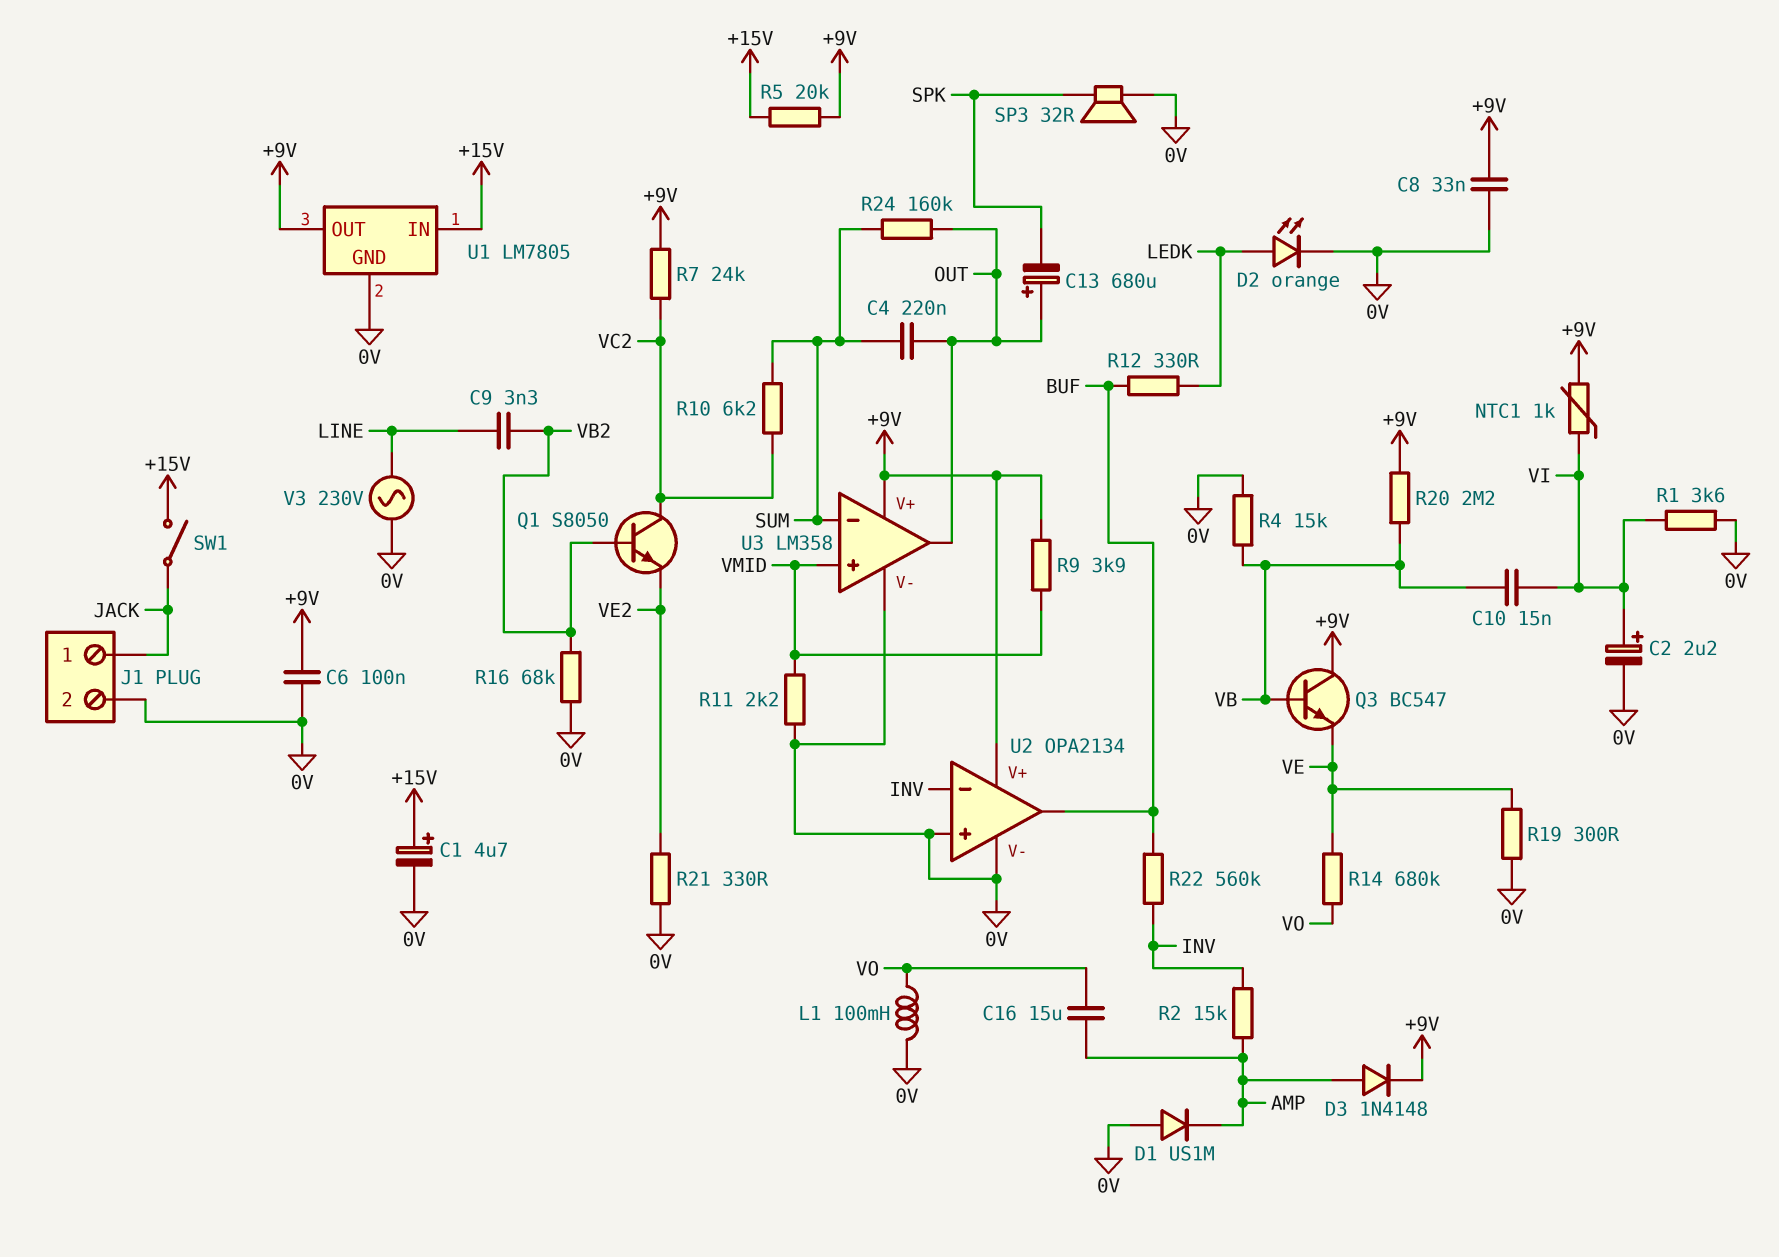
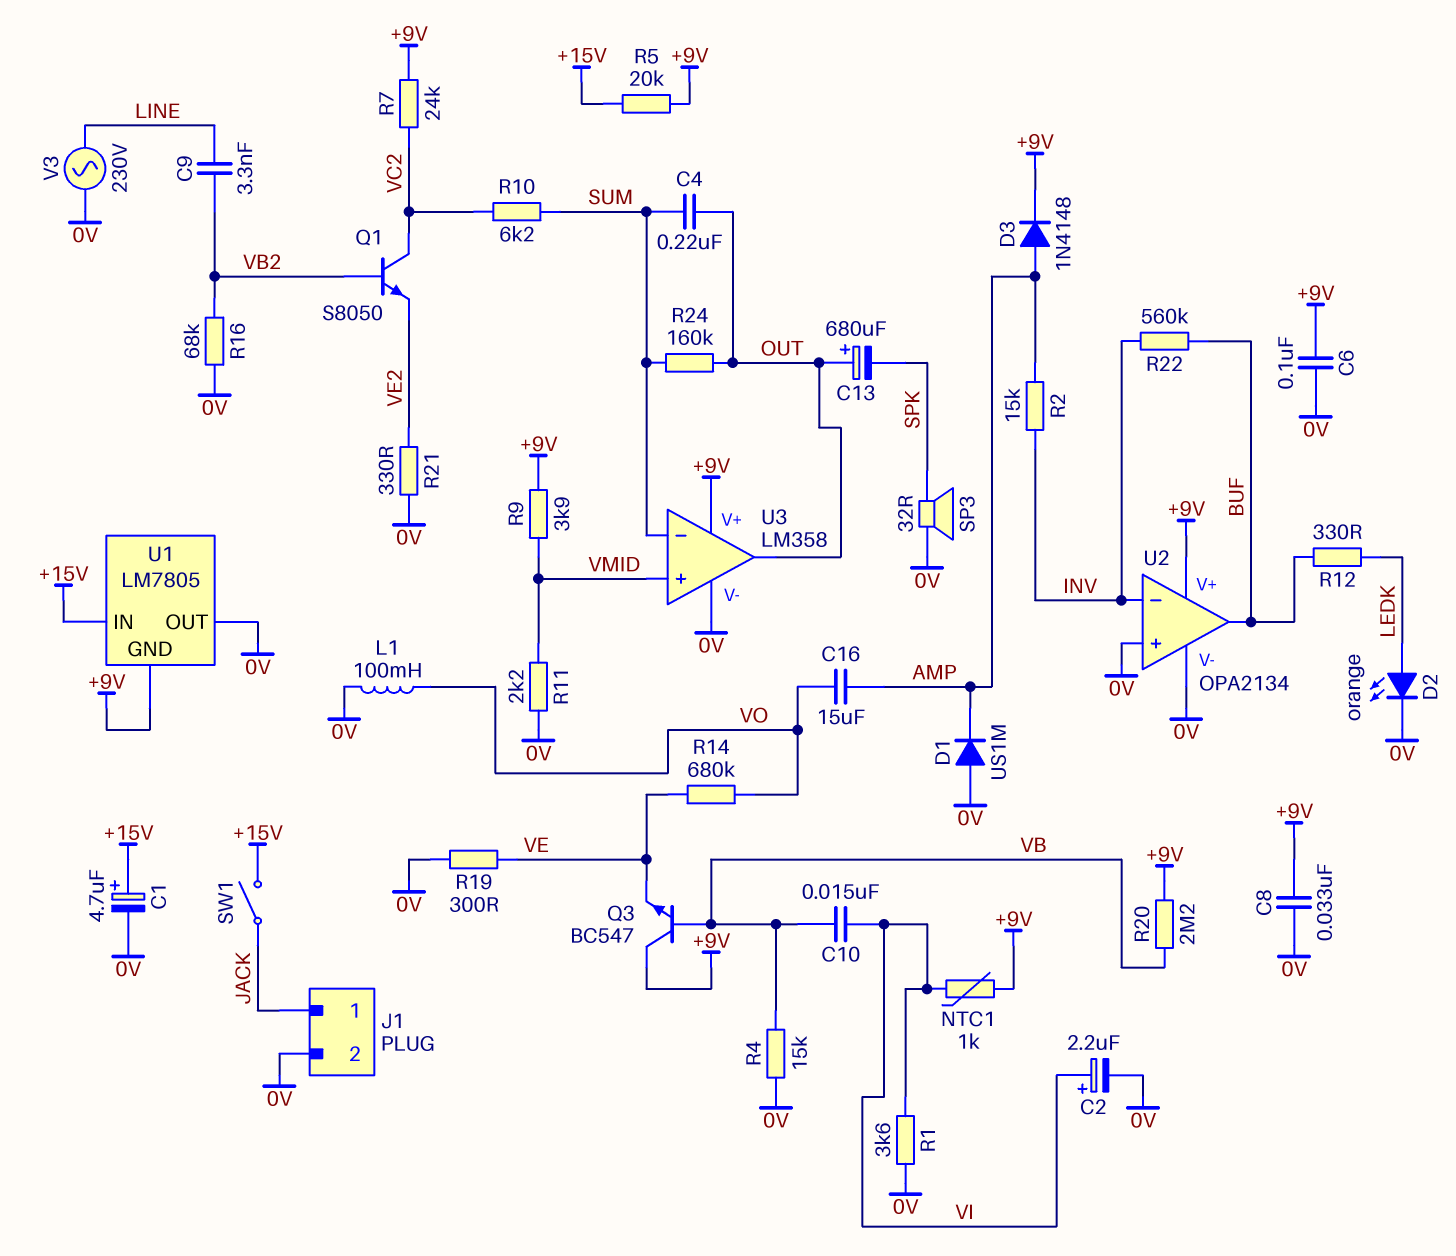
U1 pin GND: 0V -> +9V
U1 pin OUT: +9V -> 0V

